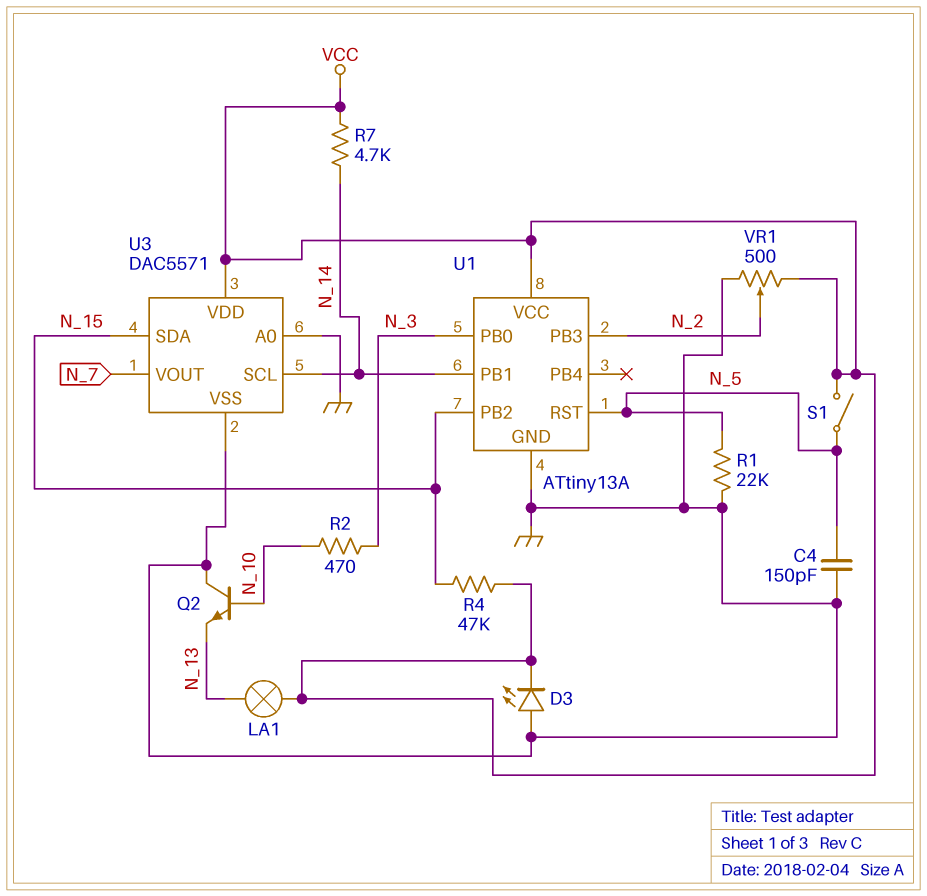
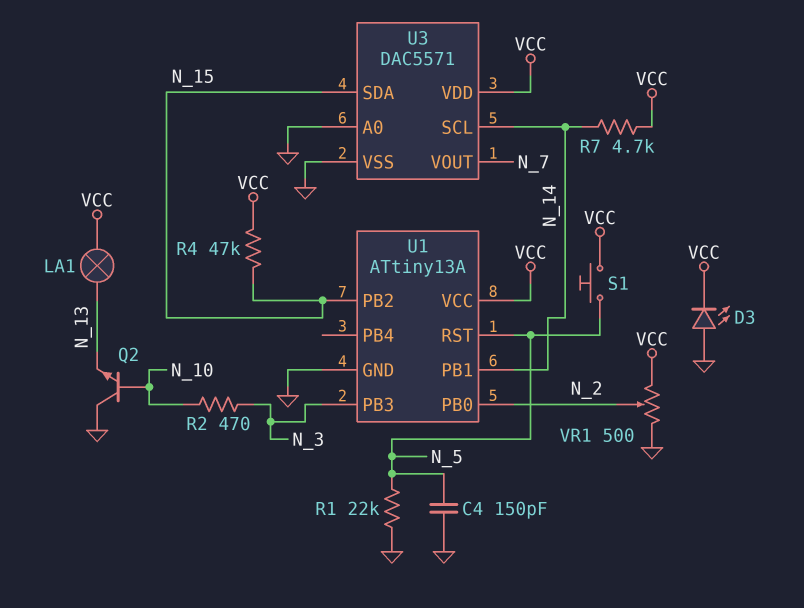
S1: switch (N_5, VCC) -> button (N_5, VCC)
U1 pin PB0: N_3 -> N_2
U1 pin PB3: N_2 -> N_3

